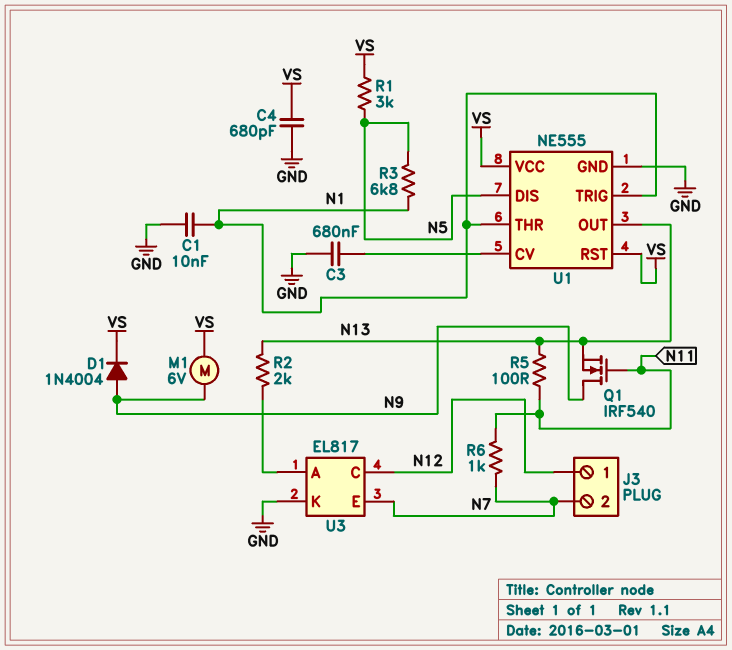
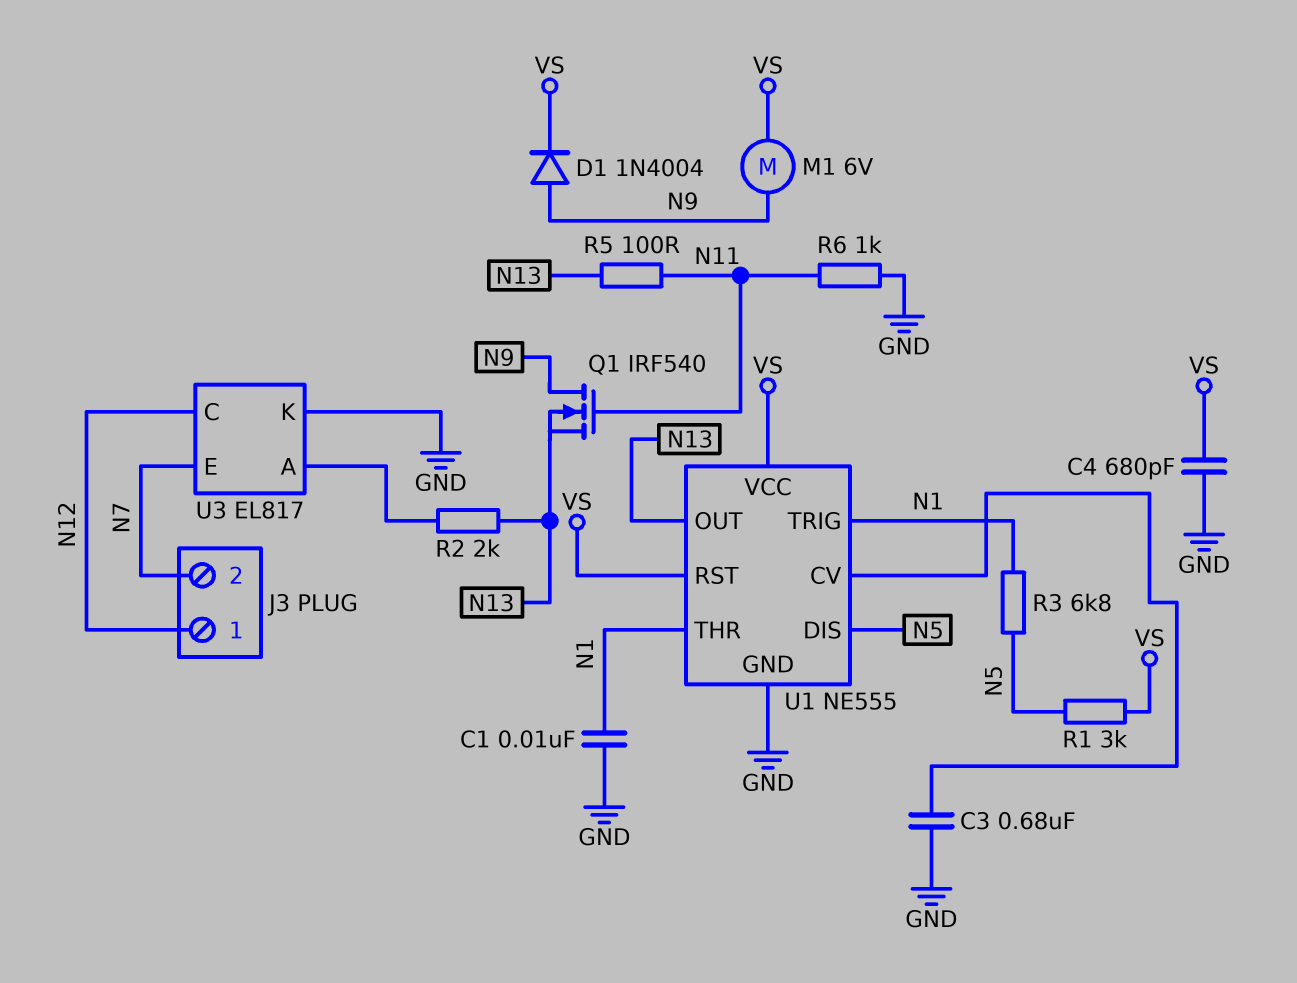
R6: 1k (N7, N11) -> 1k (GND, N11)

